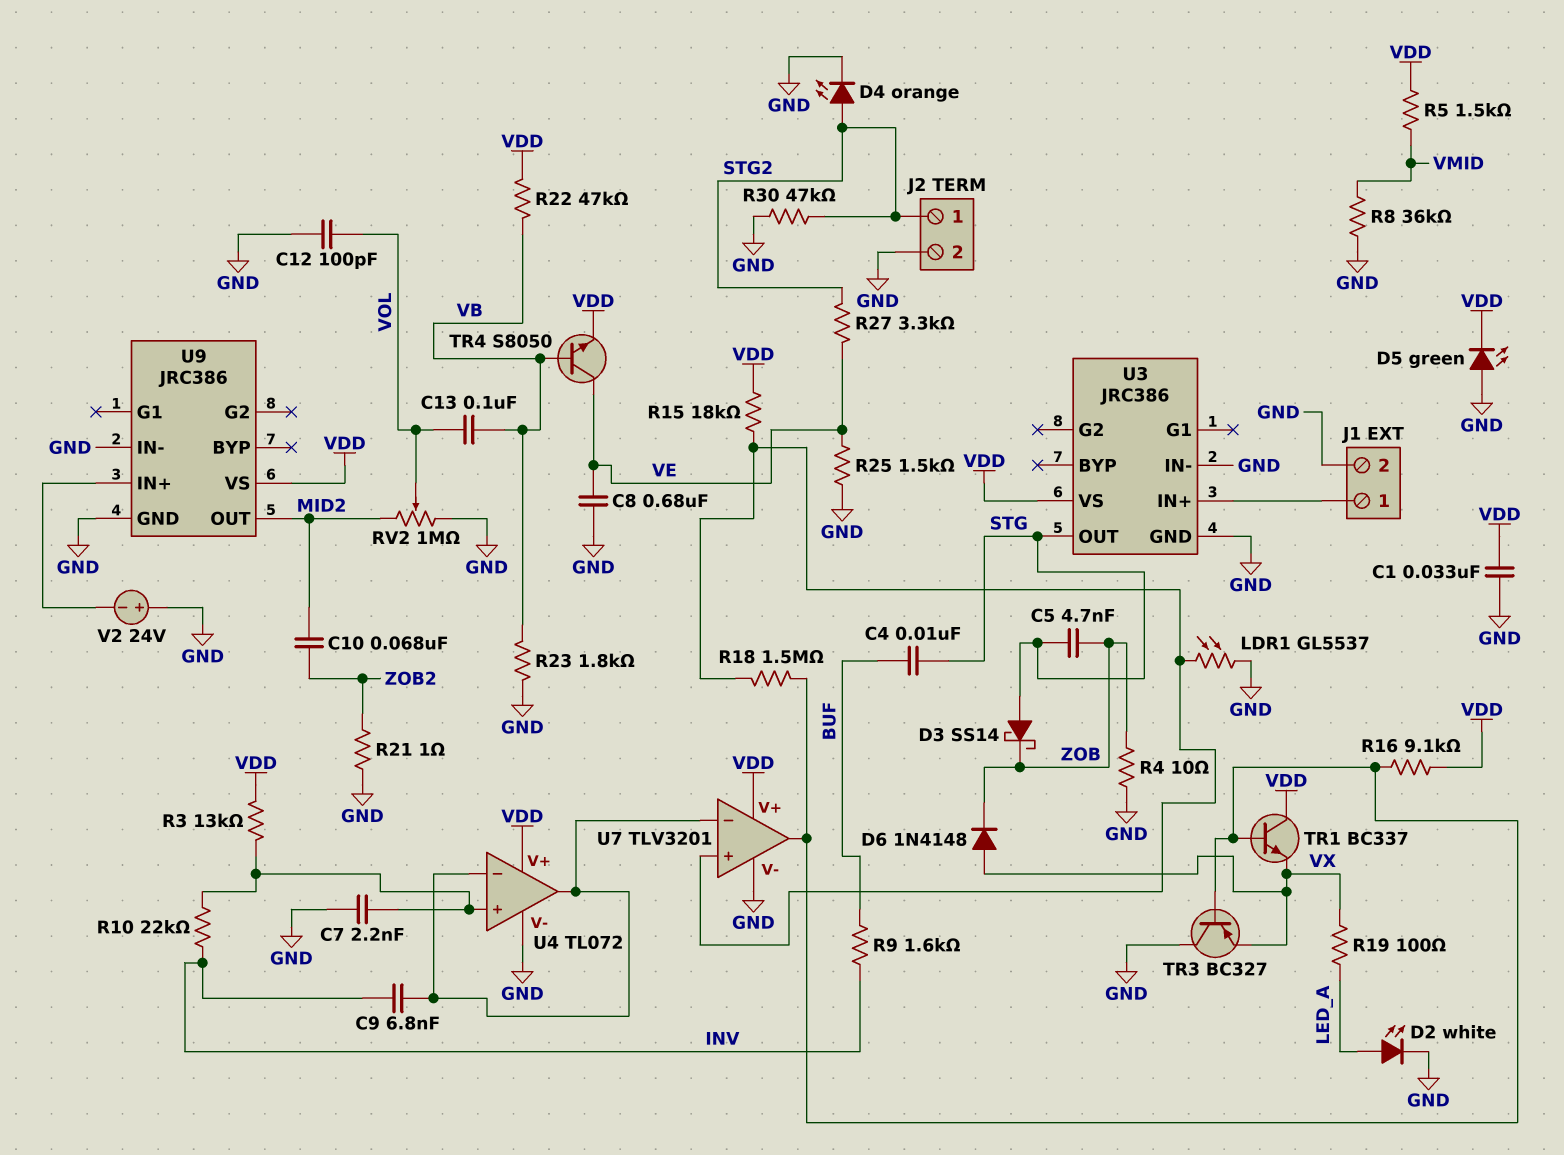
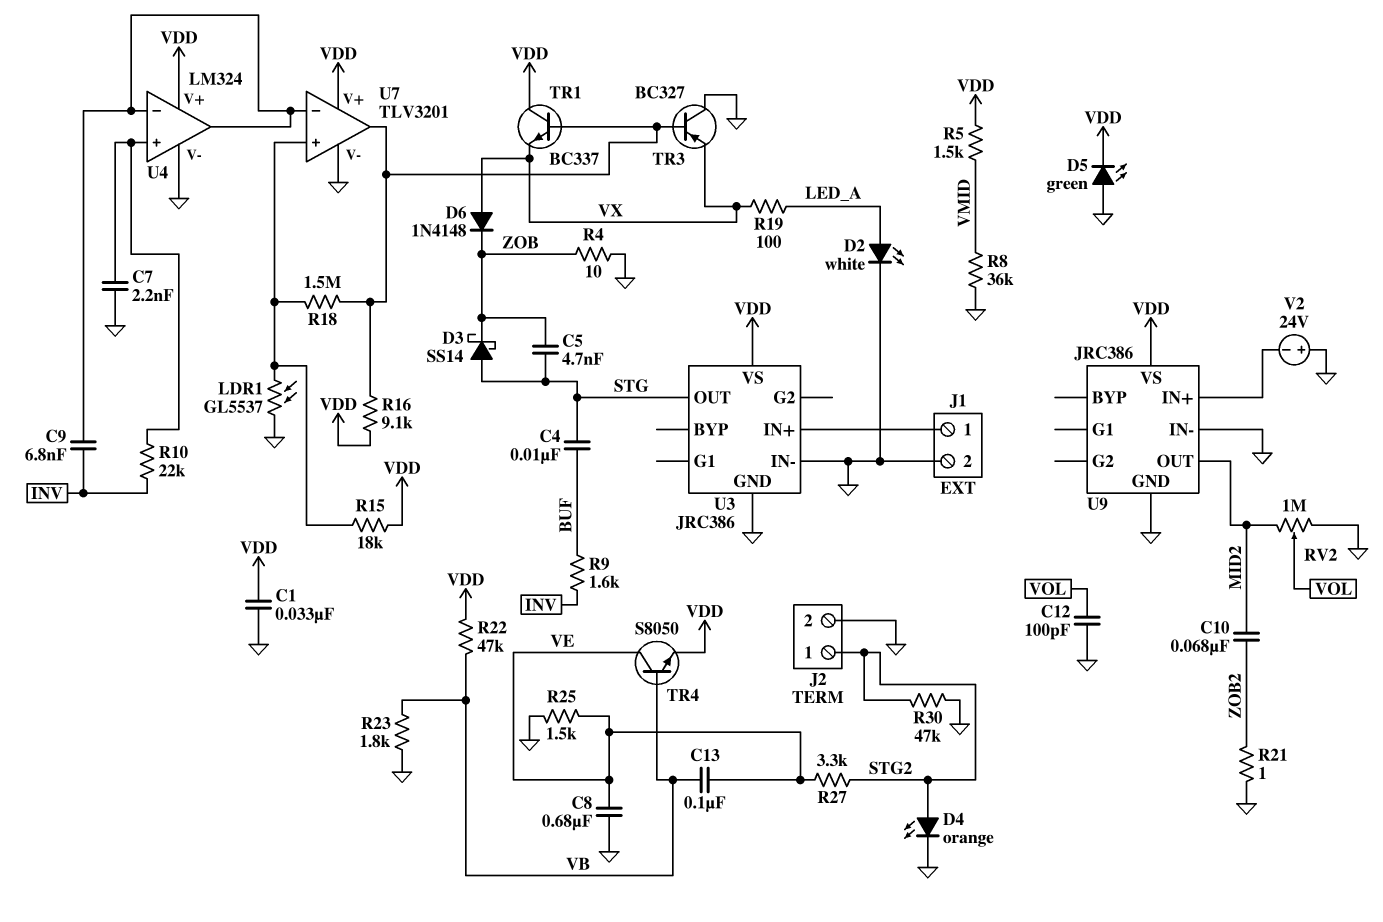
C13: 100nF (VB, VOL) -> 100nF (VB, VE)
R3: 13k (U4/in+, VDD) -> none
U4: TL072 -> LM324

